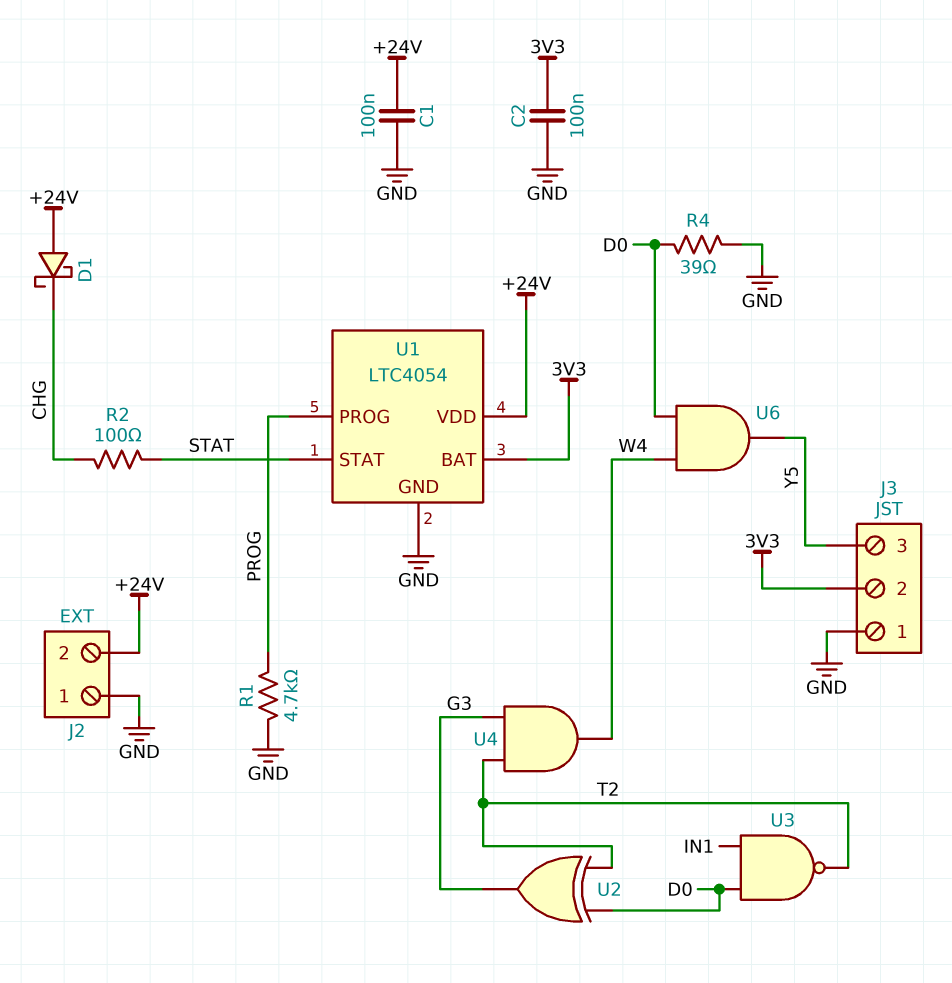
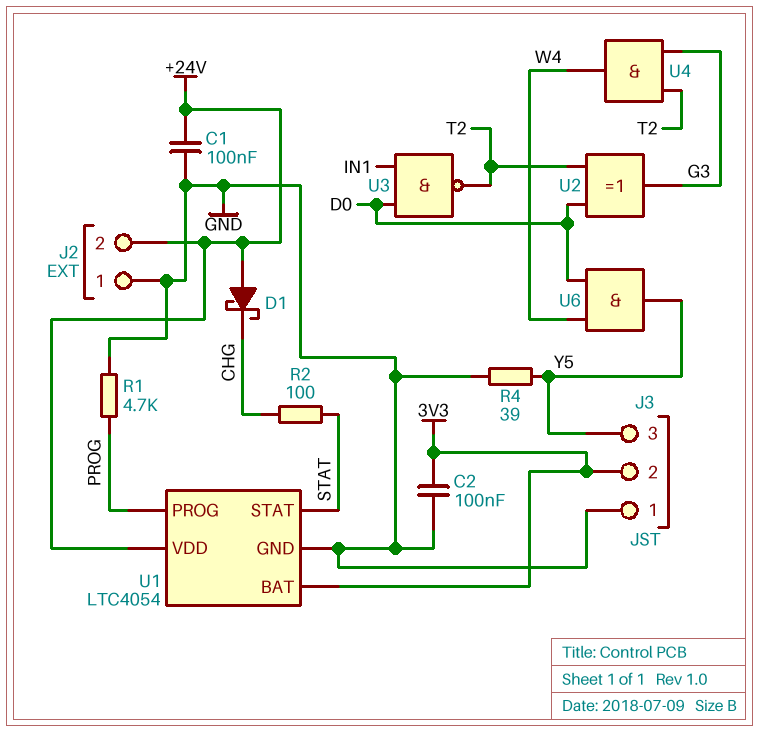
R4: 39 (D0, GND) -> 39 (GND, Y5)

